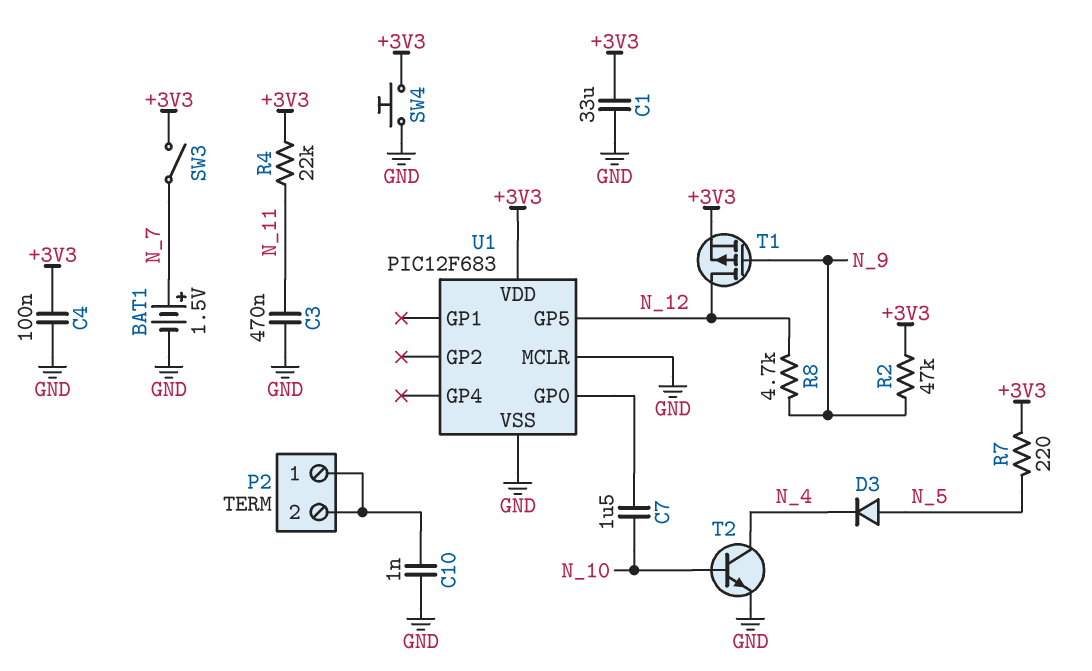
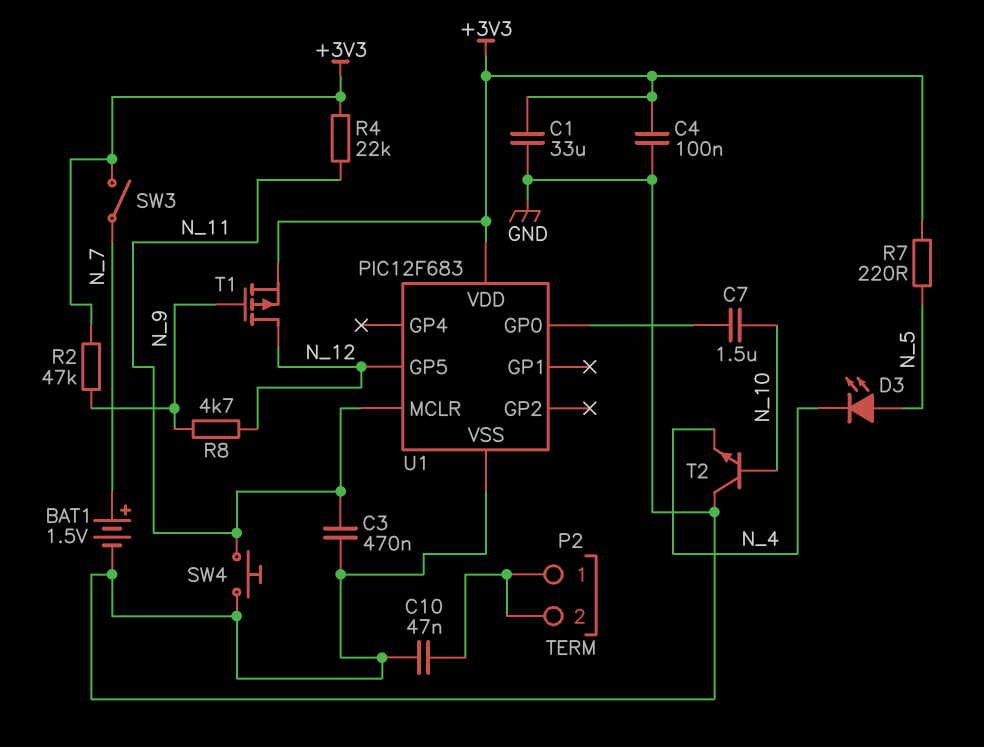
C10: 1nF (GND, P2/1) -> 47nF (GND, P2/1)
D3: diode (A N_5, K N_4) -> LED (A N_5, K N_4)
SW4: button (+3V3, GND) -> button (GND, N_11)
T2: NPN (B N_10, C N_4, E GND) -> NPN (B N_10, C GND, E N_4)
U1 pin MCLR: GND -> N_11

